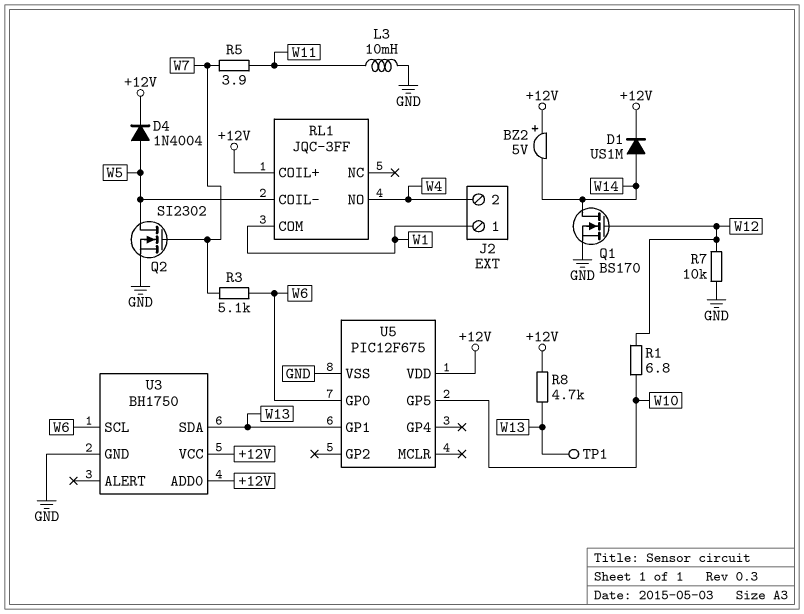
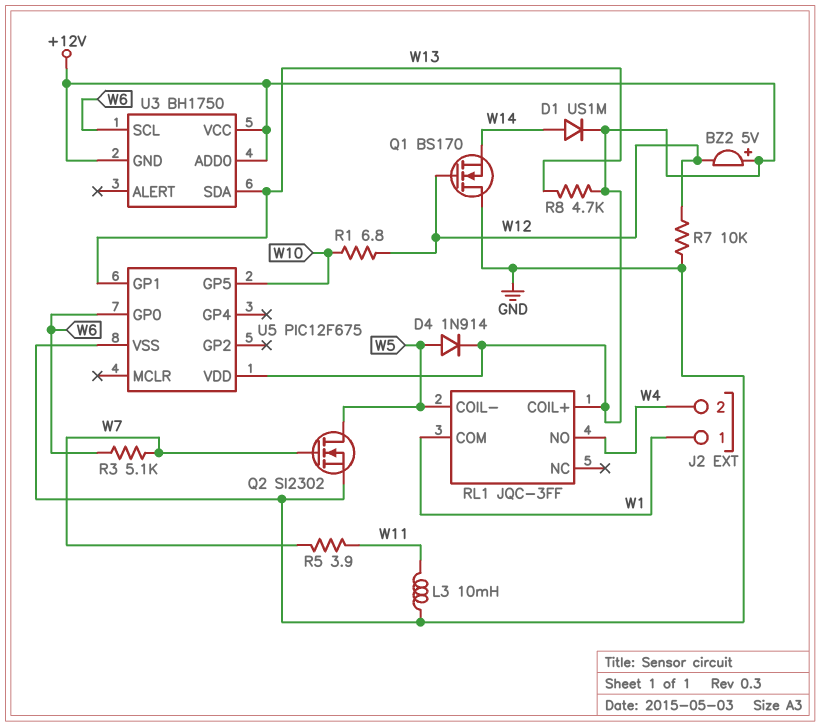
BZ2: buzzer 5V (plus +12V, minus W14) -> buzzer 5V (plus +12V, minus W12)
D4: diode 1N4004 (A W5, K +12V) -> diode 1N914 (A W5, K +12V)
Q1: NMOS BS170 (G W12, D W14, S GND) -> NMOS BS170 (G W12, D GND, S W14)
TP1: test point (W13) -> none
U3 pin GND: GND -> +12V

